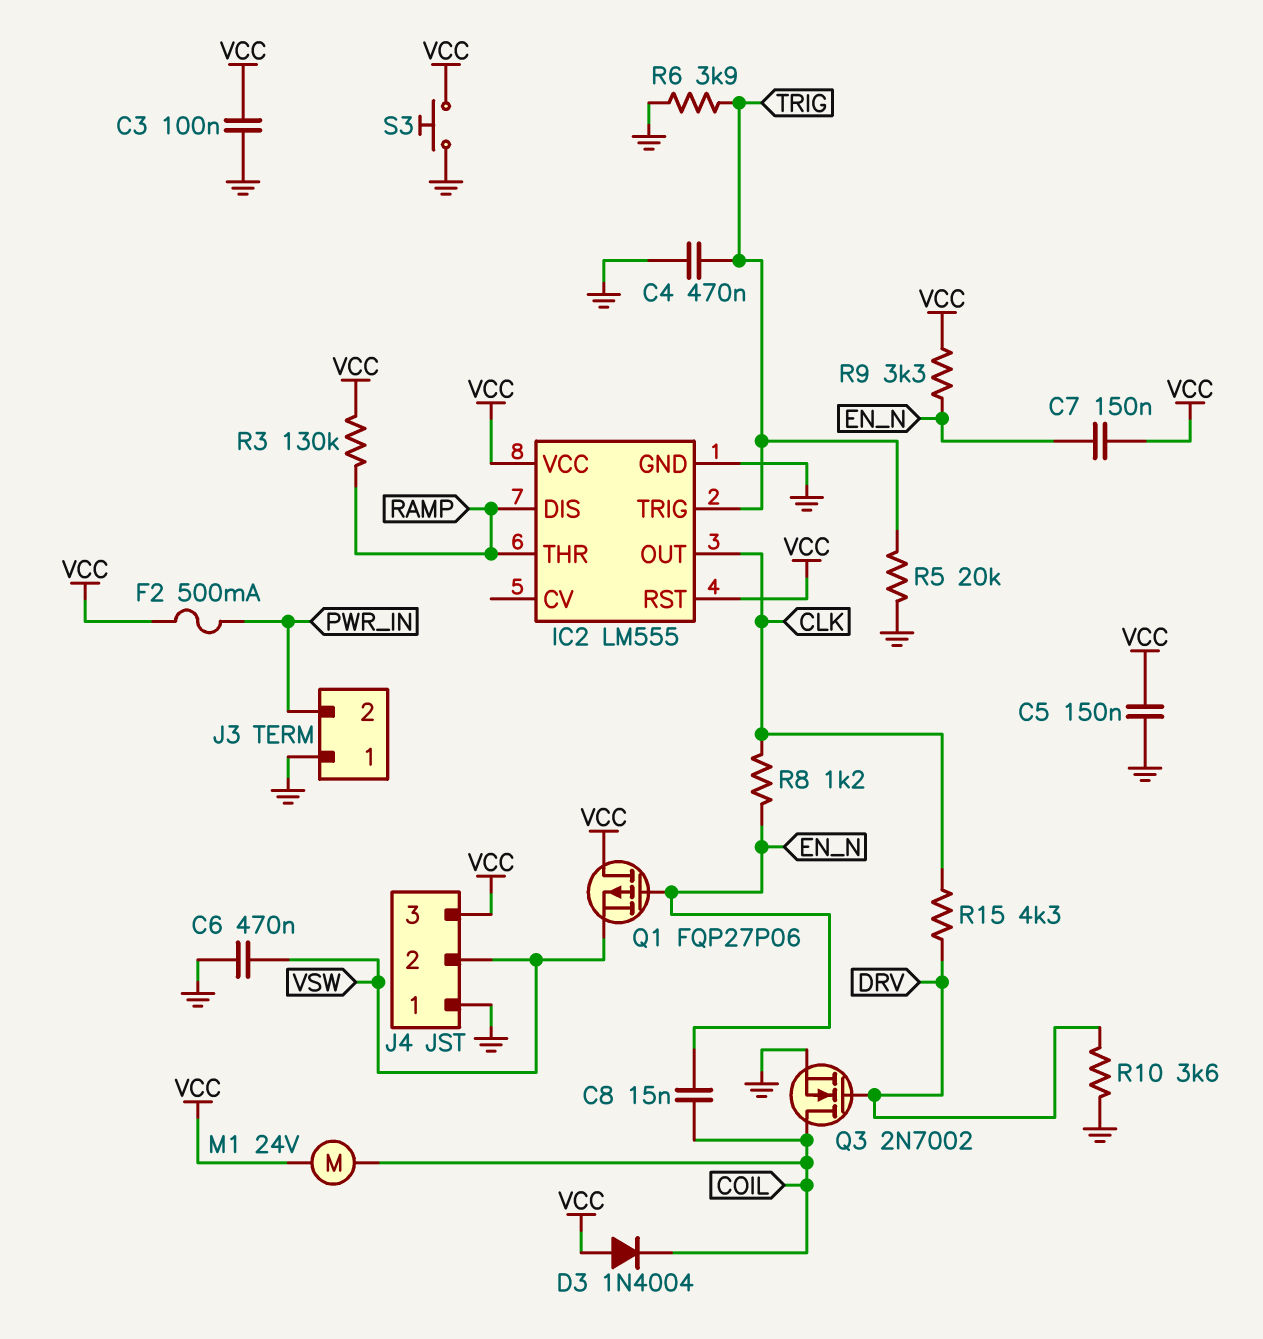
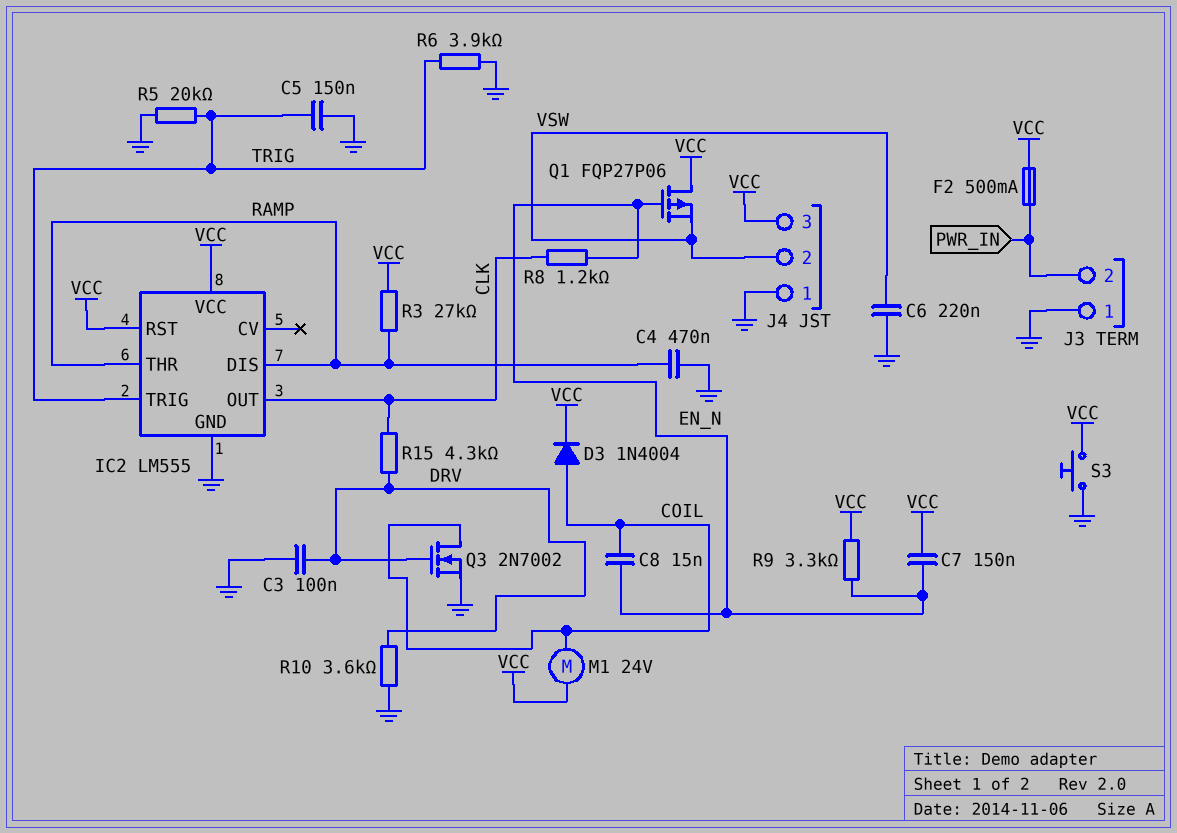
C3: 100nF (GND, VCC) -> 100nF (DRV, GND)
C4: 470nF (GND, TRIG) -> 470nF (GND, RAMP)
C5: 150nF (GND, VCC) -> 150nF (GND, TRIG)
C6: 470nF (GND, VSW) -> 220nF (GND, VSW)
D3: diode 1N4004 (A VCC, K COIL) -> diode 1N4004 (A COIL, K VCC)
R3: 130k (RAMP, VCC) -> 27k (RAMP, VCC)

